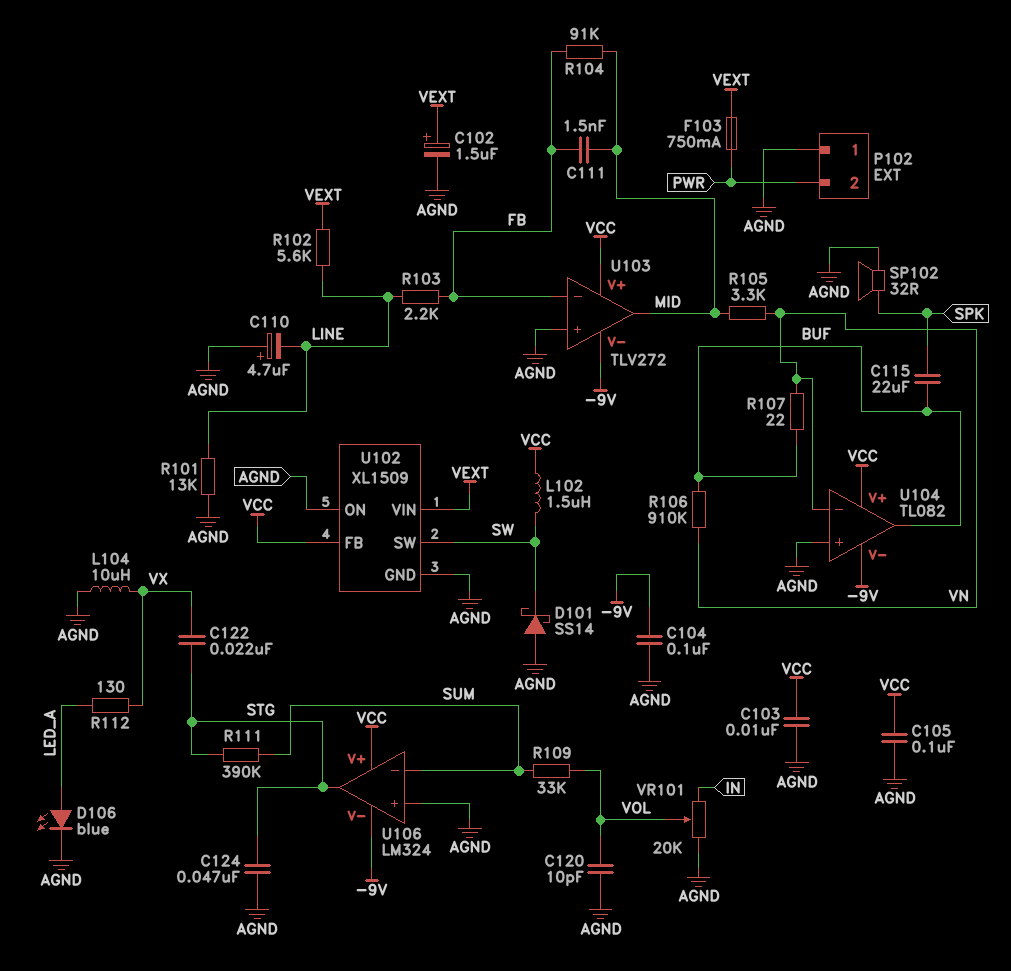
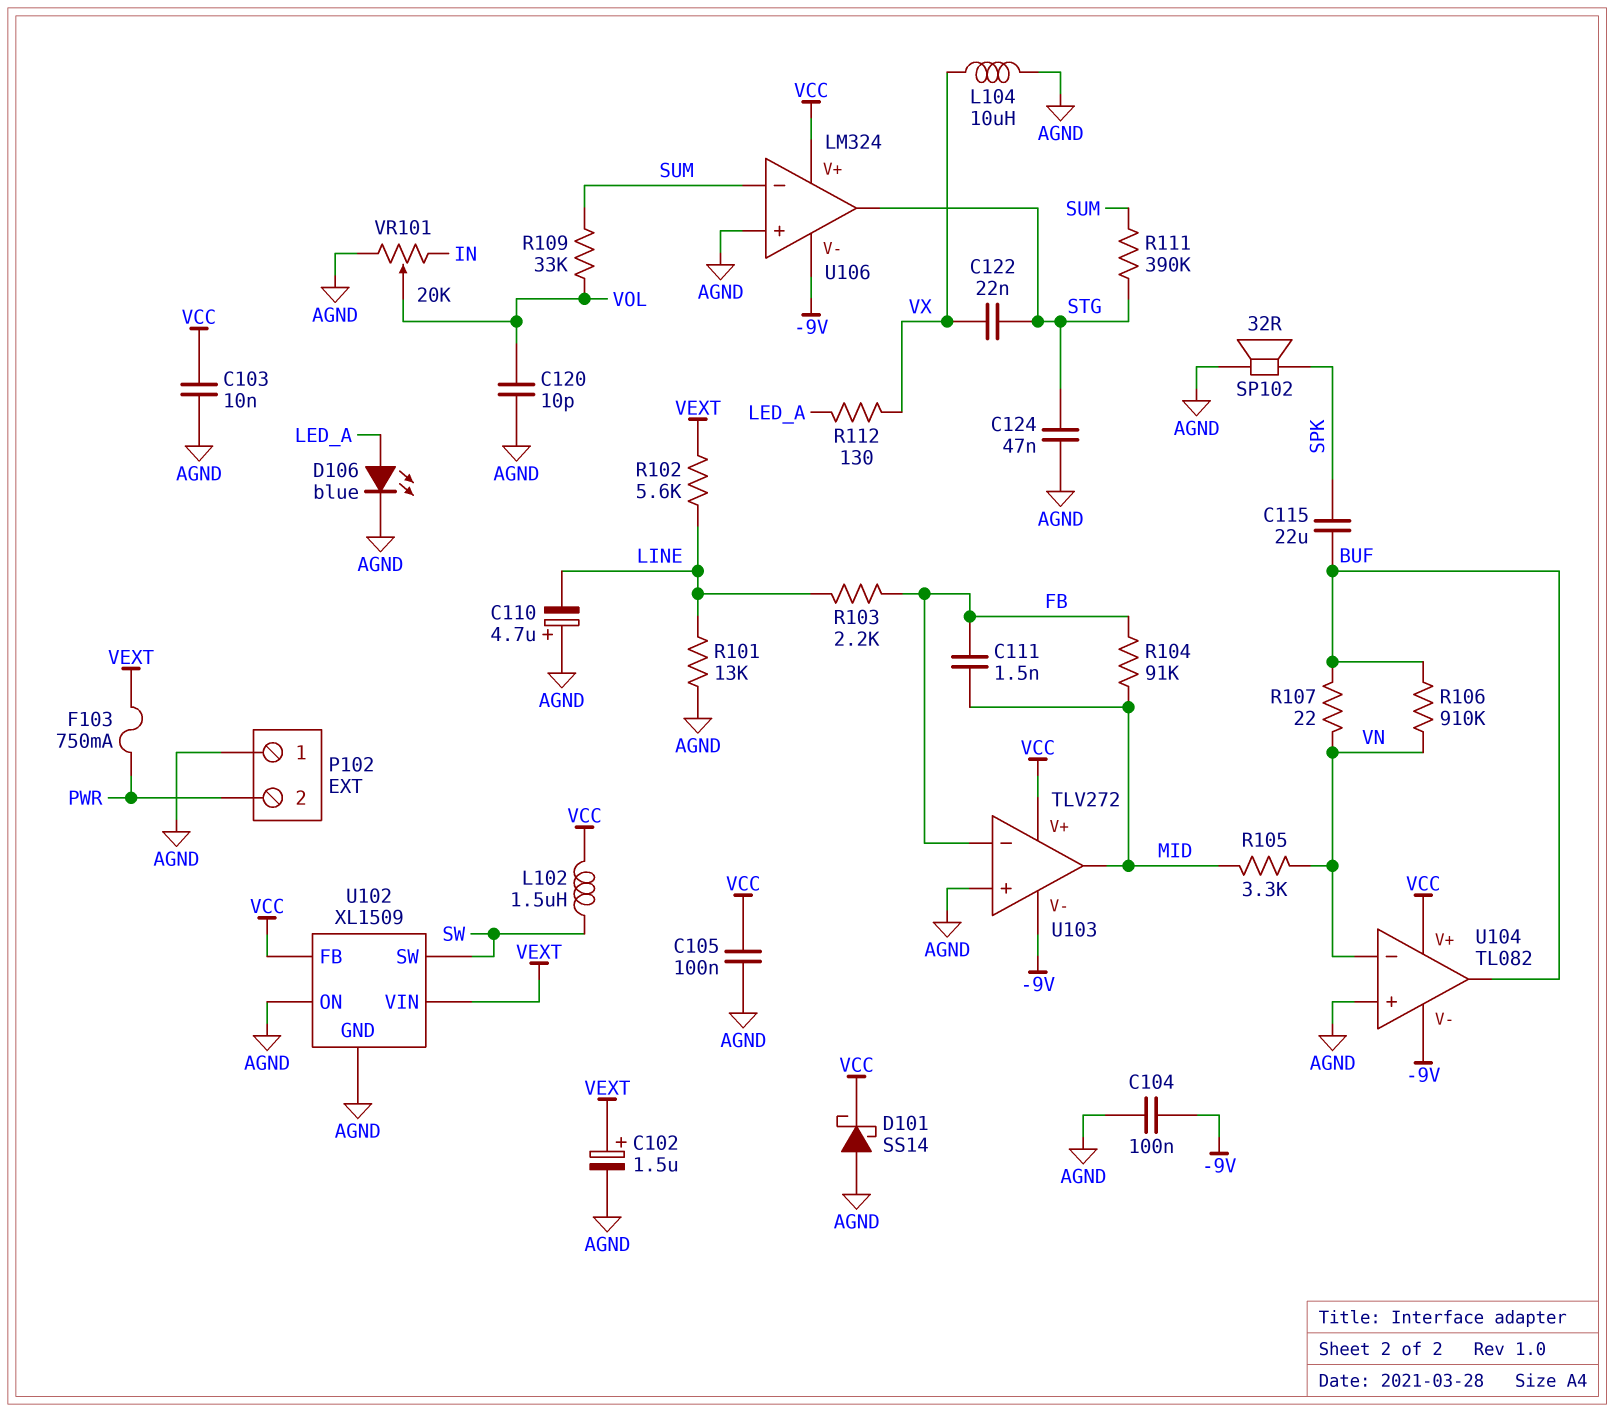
D101: schottky SS14 (A AGND, K SW) -> schottky SS14 (A AGND, K VCC)

